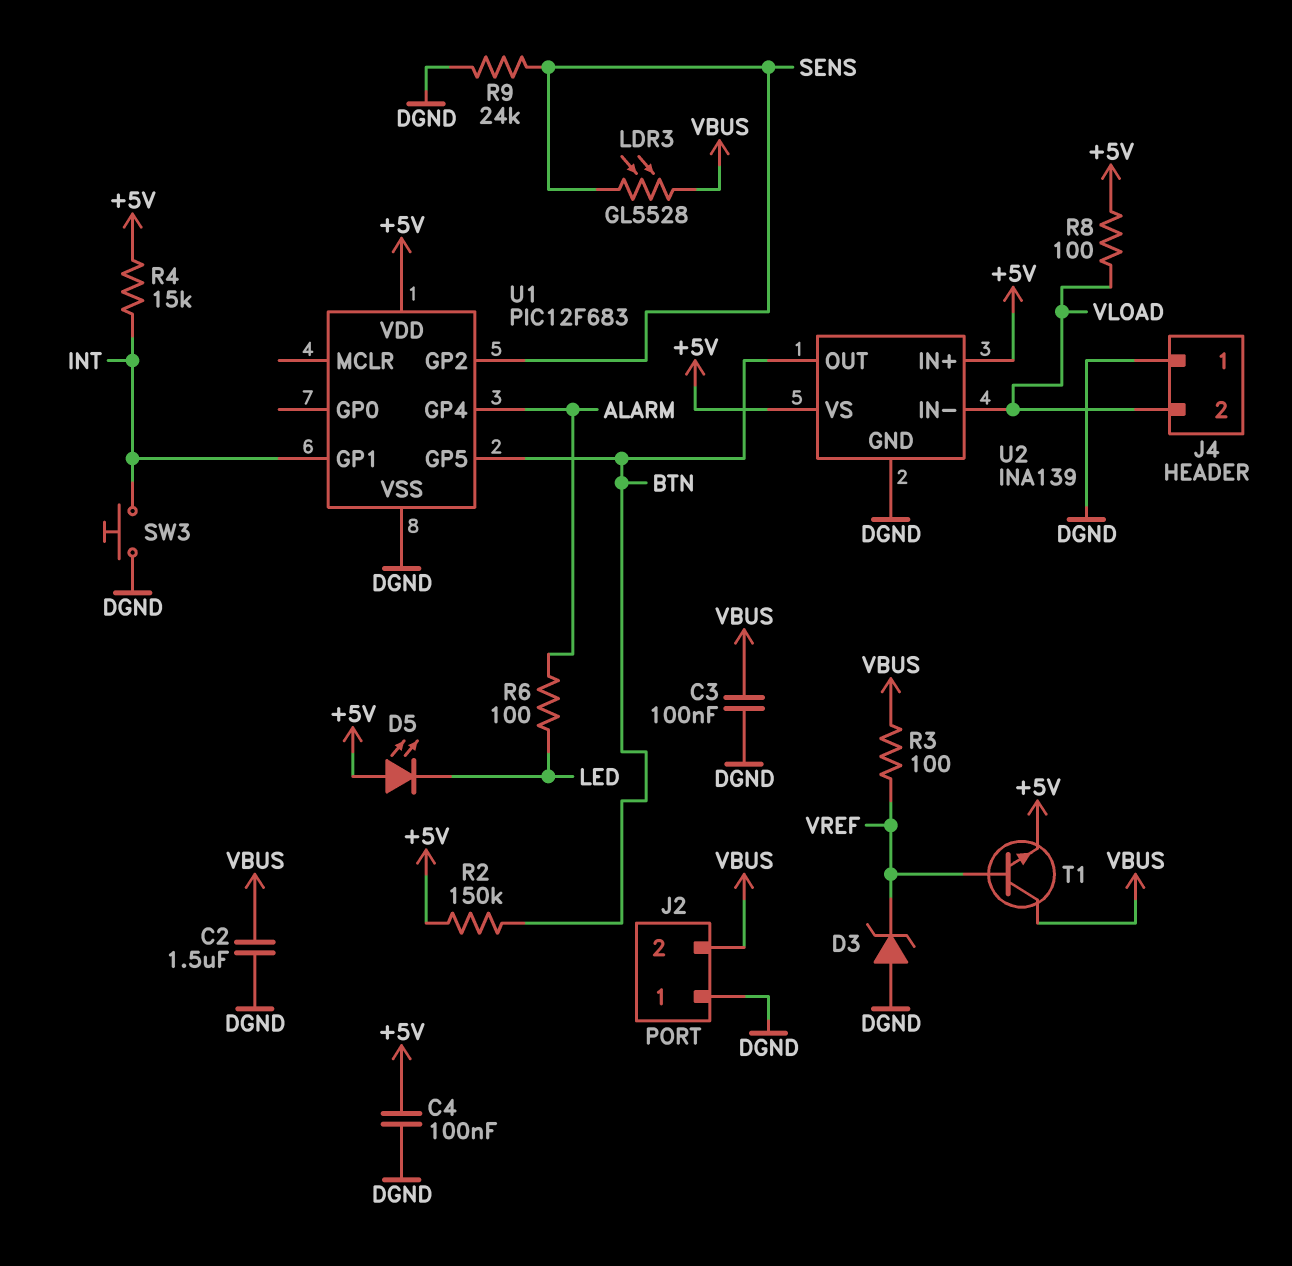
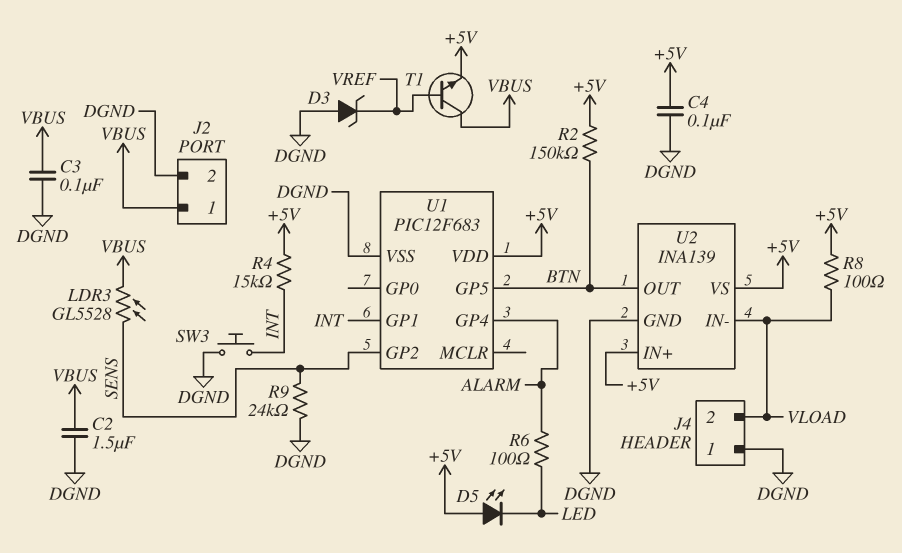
J2 pin 1: DGND -> VBUS
J2 pin 2: VBUS -> DGND
R3: 100 (VBUS, VREF) -> none

